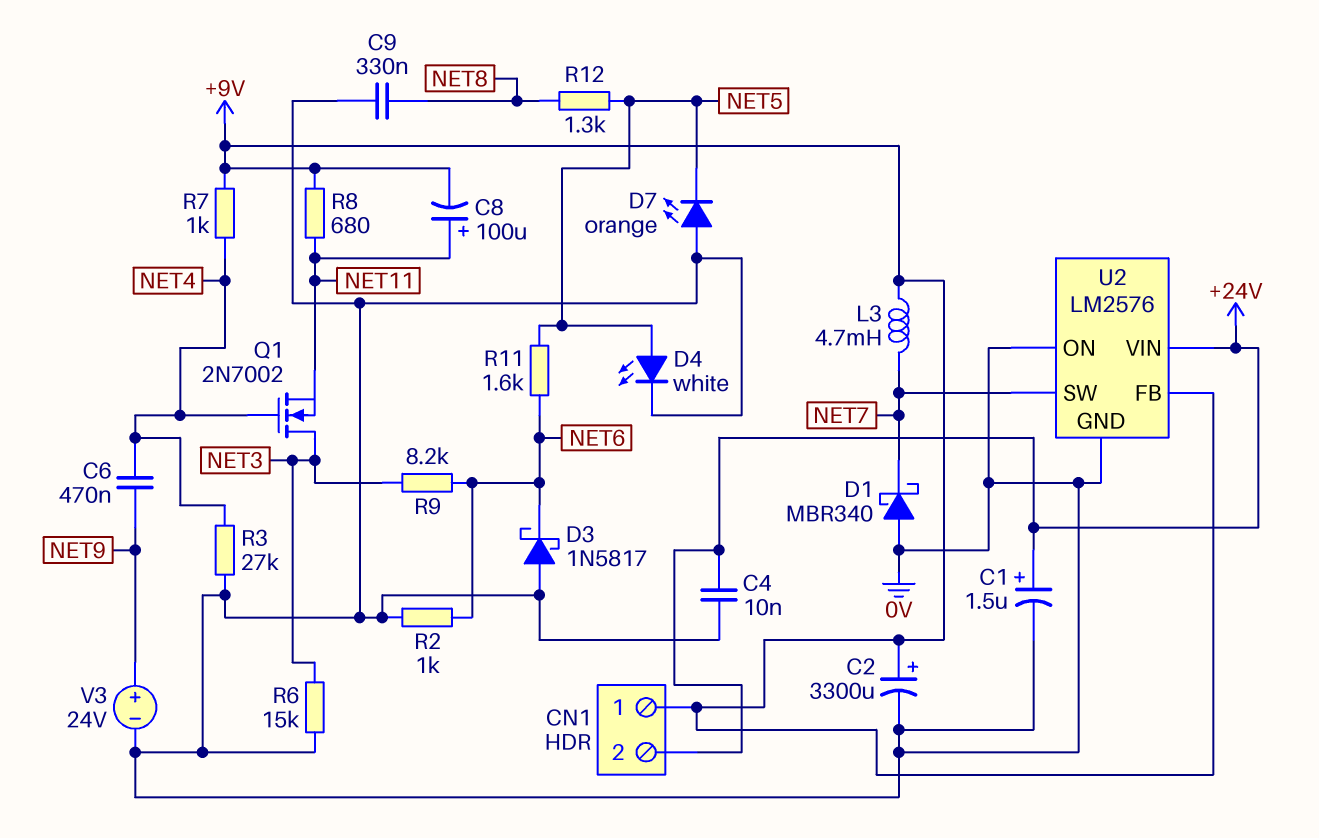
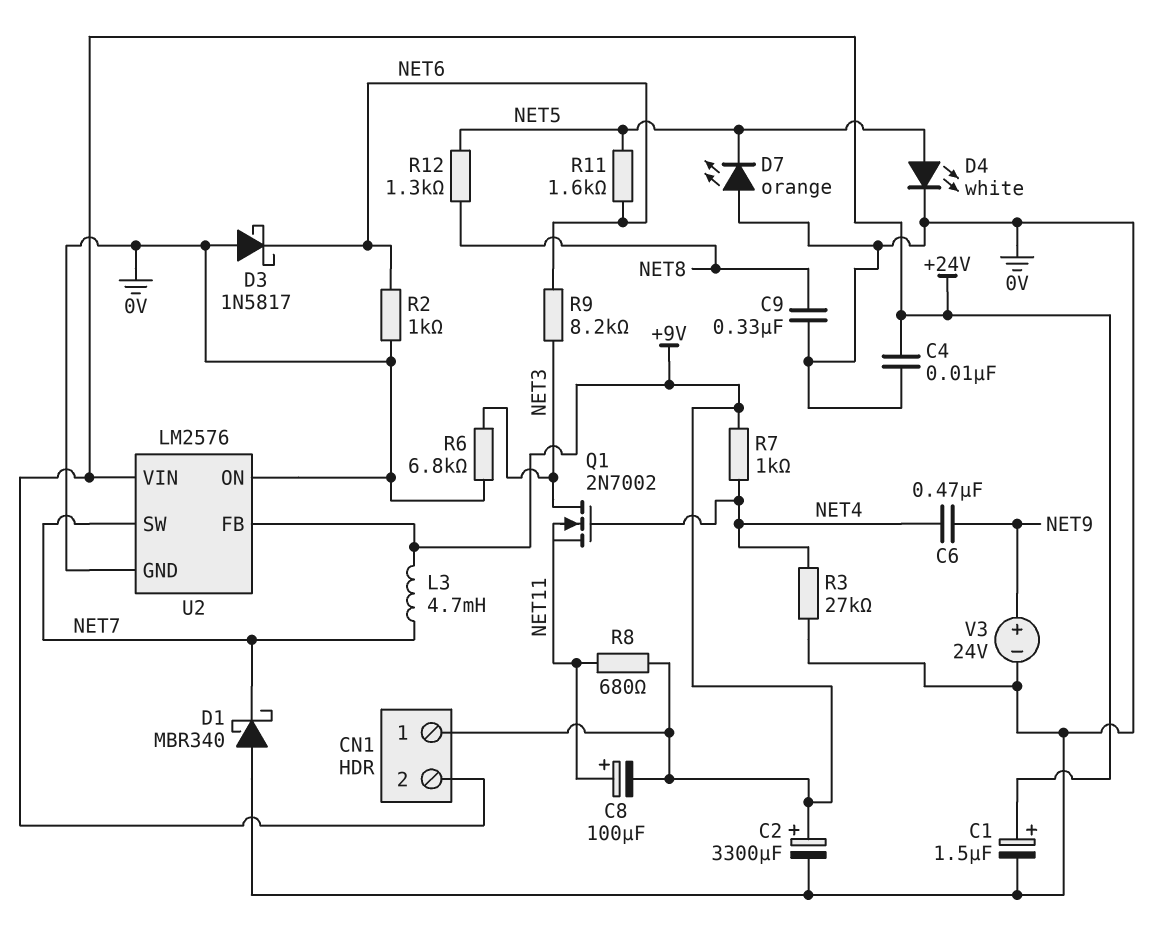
R6: 15k (0V, NET3) -> 6.8k (0V, NET3)

